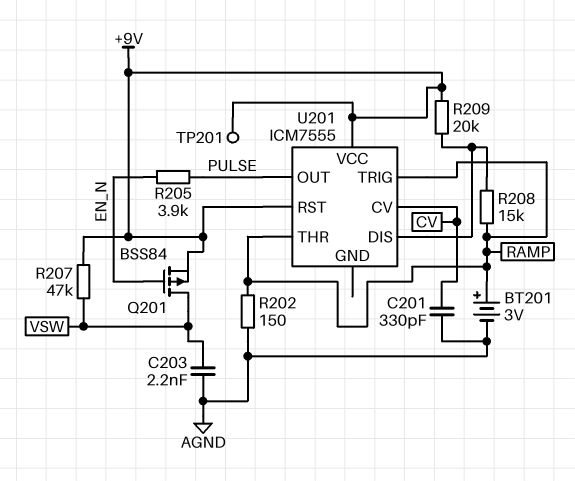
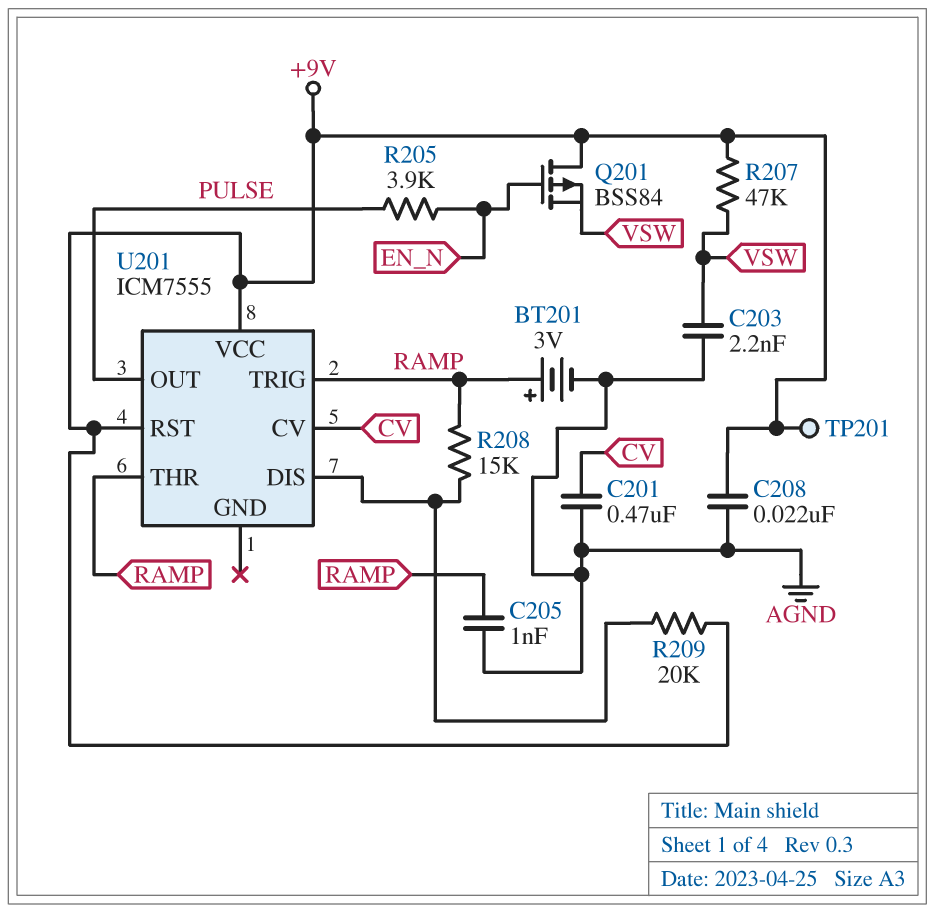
C201: 330pF (AGND, CV) -> 470nF (AGND, CV)
C205: none -> 1nF (AGND, RAMP)
C208: none -> 22nF (+9V, AGND)
Q201: PMOS BSS84 (G EN_N, D VSW, S +9V) -> PMOS BSS84 (G EN_N, D +9V, S VSW)
R202: 150 (AGND, RAMP) -> none

